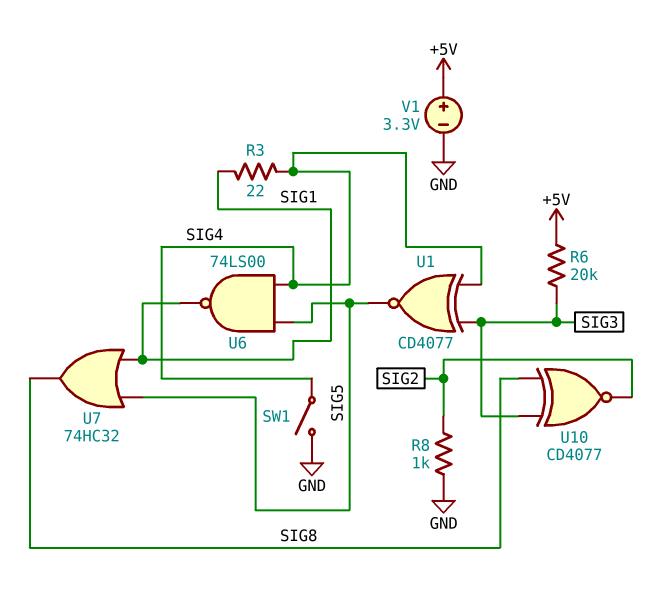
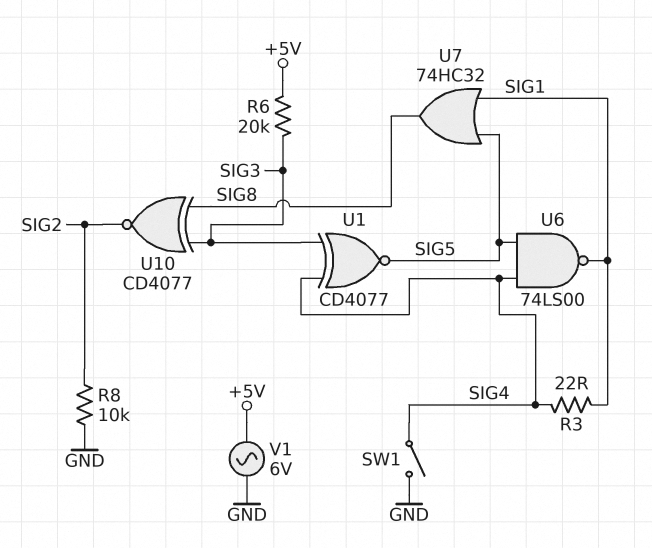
R8: 1k (GND, SIG2) -> 10k (GND, SIG2)
V1: 3.3V (plus +5V, minus GND) -> AC 6V (+5V, GND)

